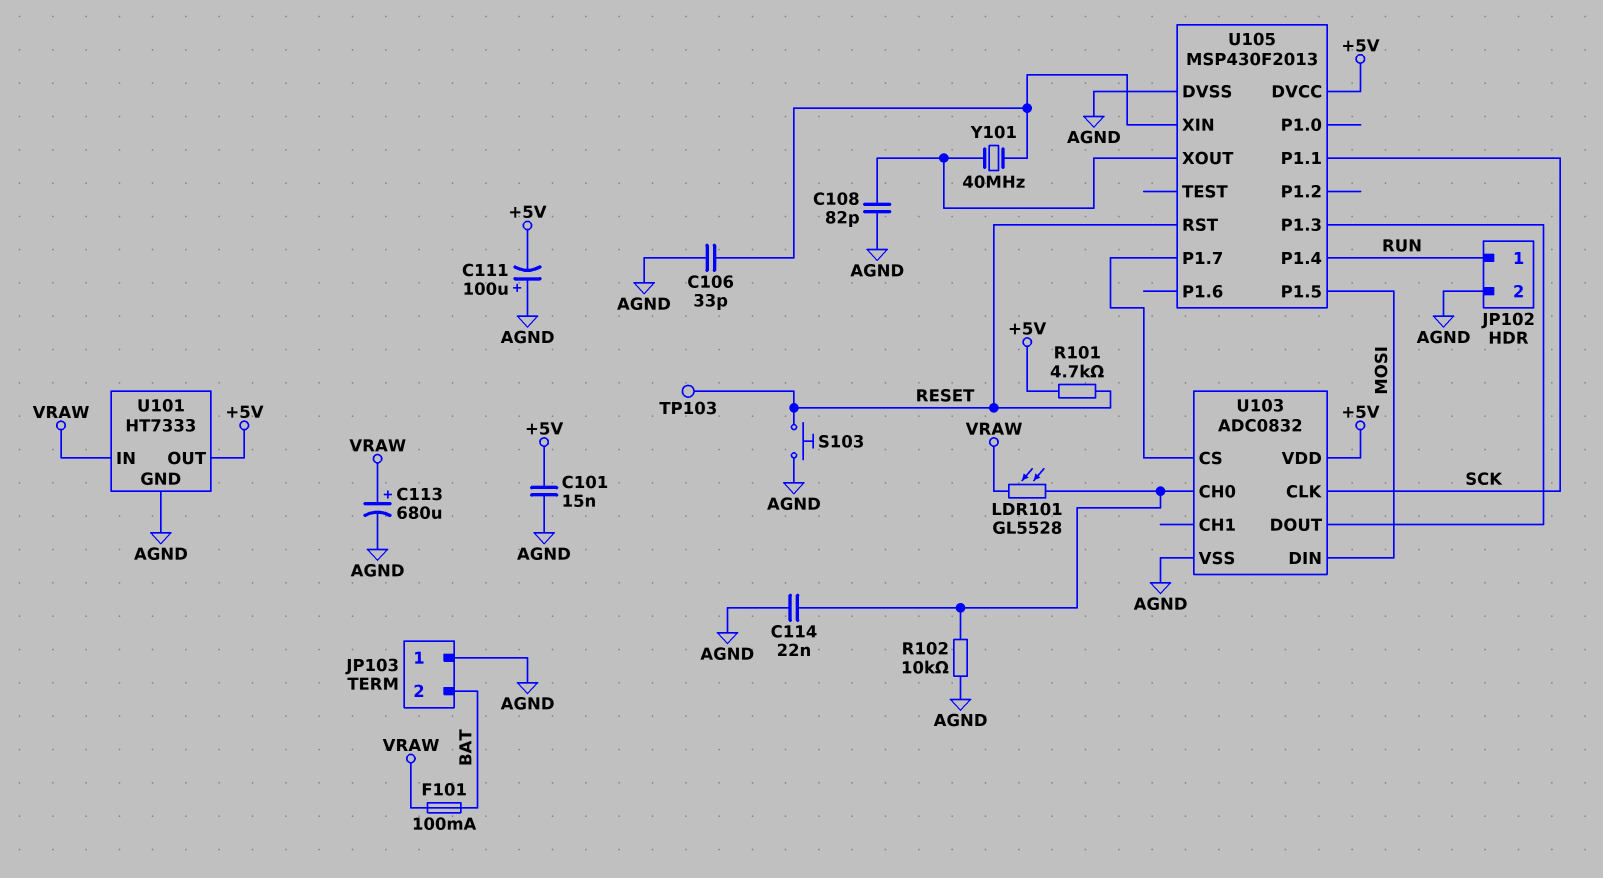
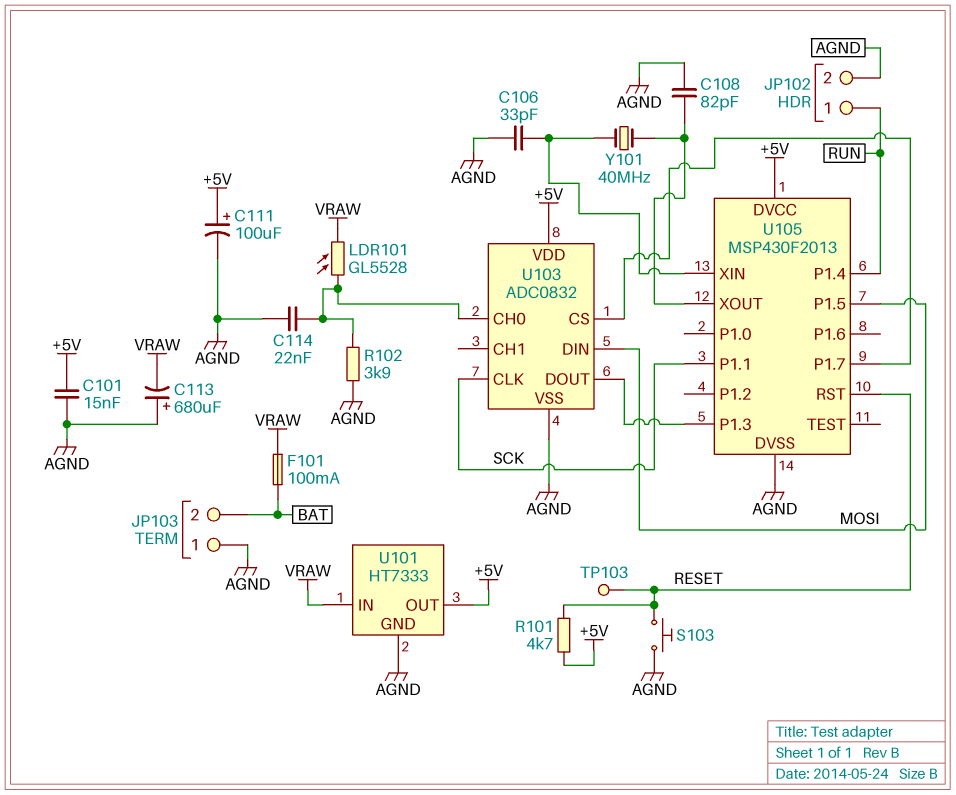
C111: 100uF (plus AGND, minus +5V) -> 100uF (plus +5V, minus AGND)
C113: 680uF (plus VRAW, minus AGND) -> 680uF (plus AGND, minus VRAW)
R102: 10k (AGND, U103/CH0) -> 3.9k (AGND, U103/CH0)

